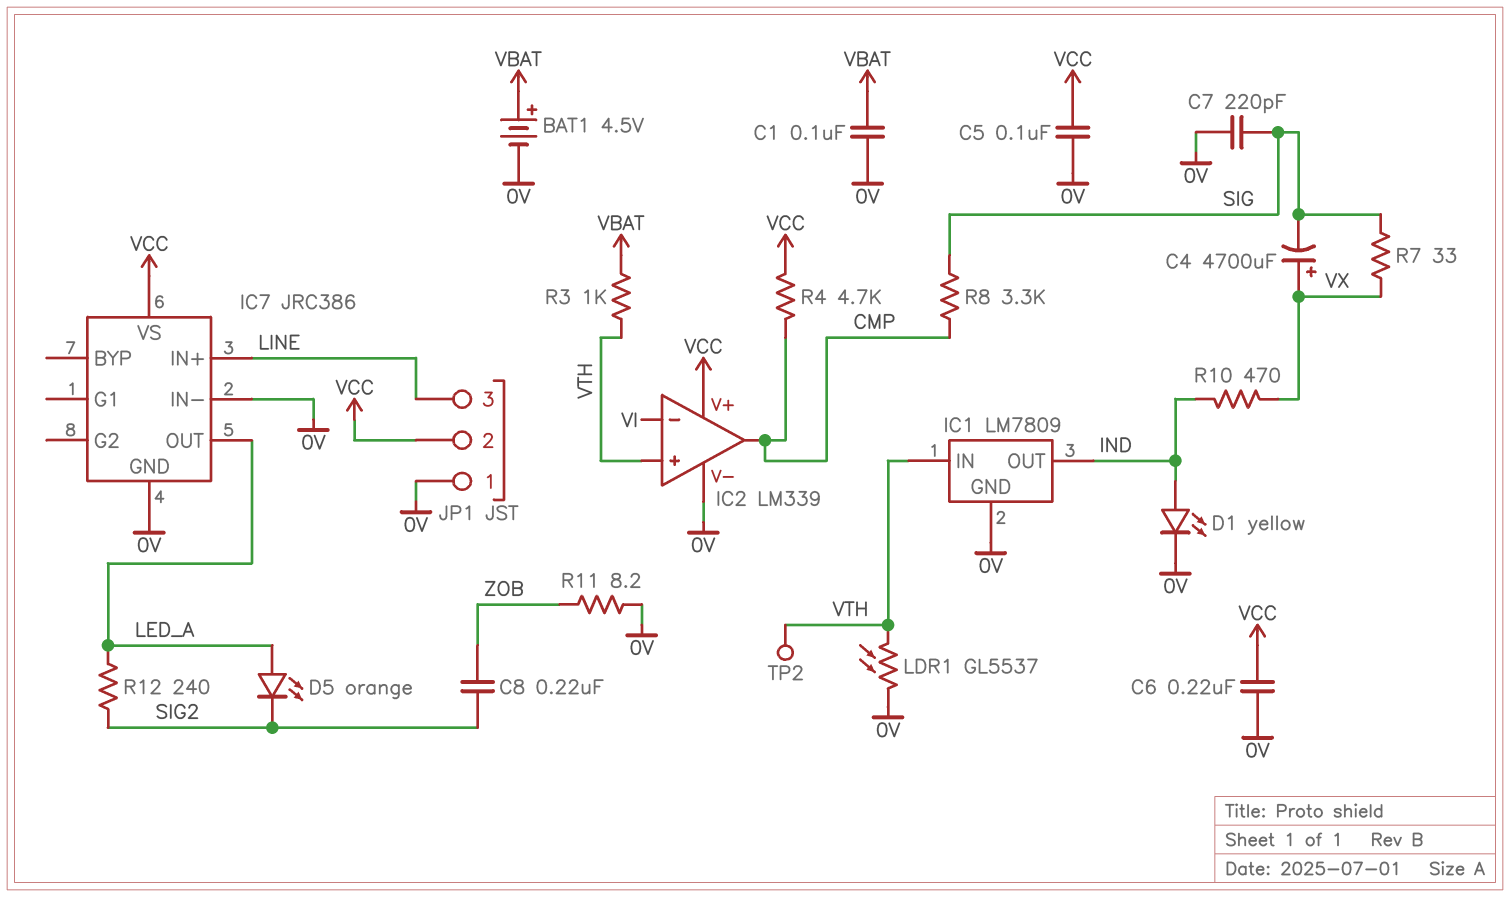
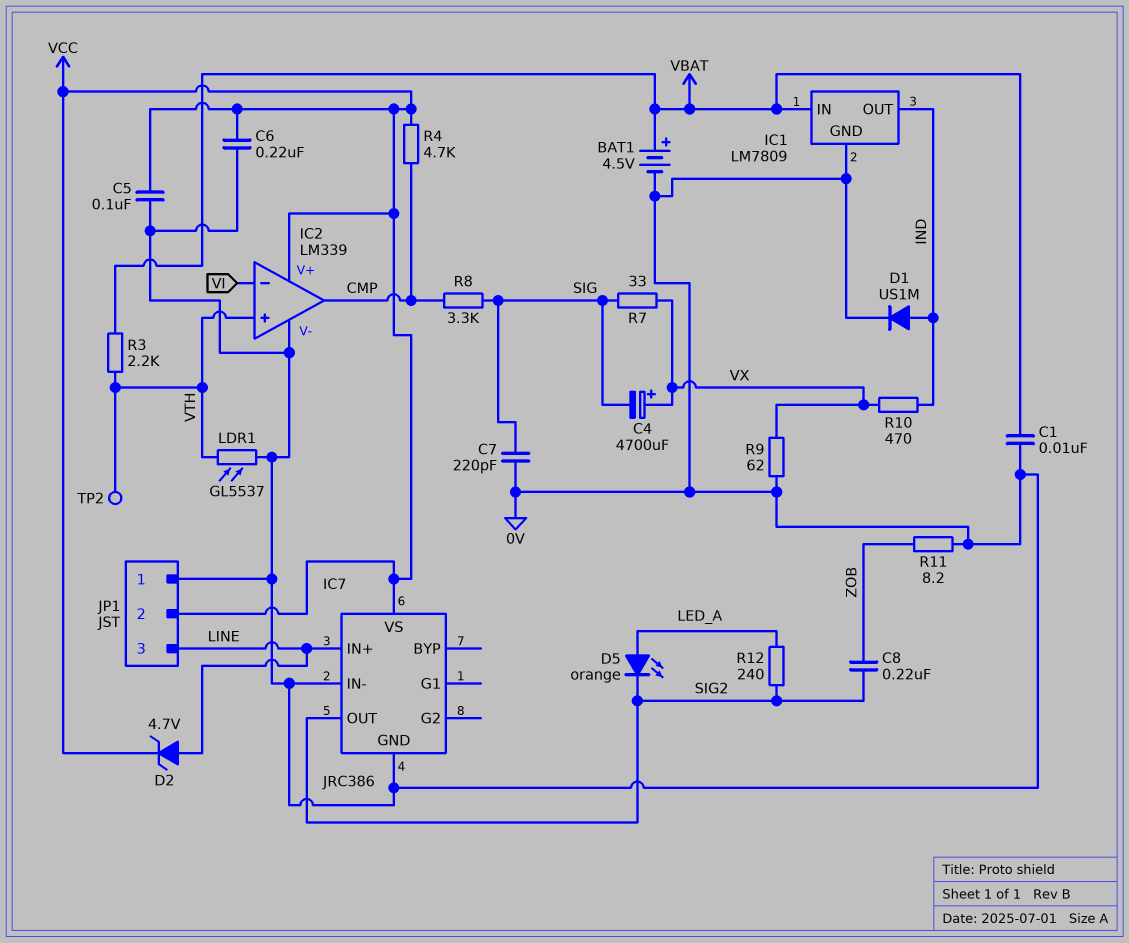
C1: 100nF (0V, VBAT) -> 10nF (0V, VBAT)
D1: LED yellow (A IND, K 0V) -> diode US1M (A IND, K 0V)
D2: none -> zener 4.7V (A LINE, K VCC)
IC1 pin IN: VTH -> VBAT
IC7 pin OUT: LED_A -> SIG2
R3: 1k (VBAT, VTH) -> 2.2k (VBAT, VTH)
R9: none -> 62 (0V, VX)

